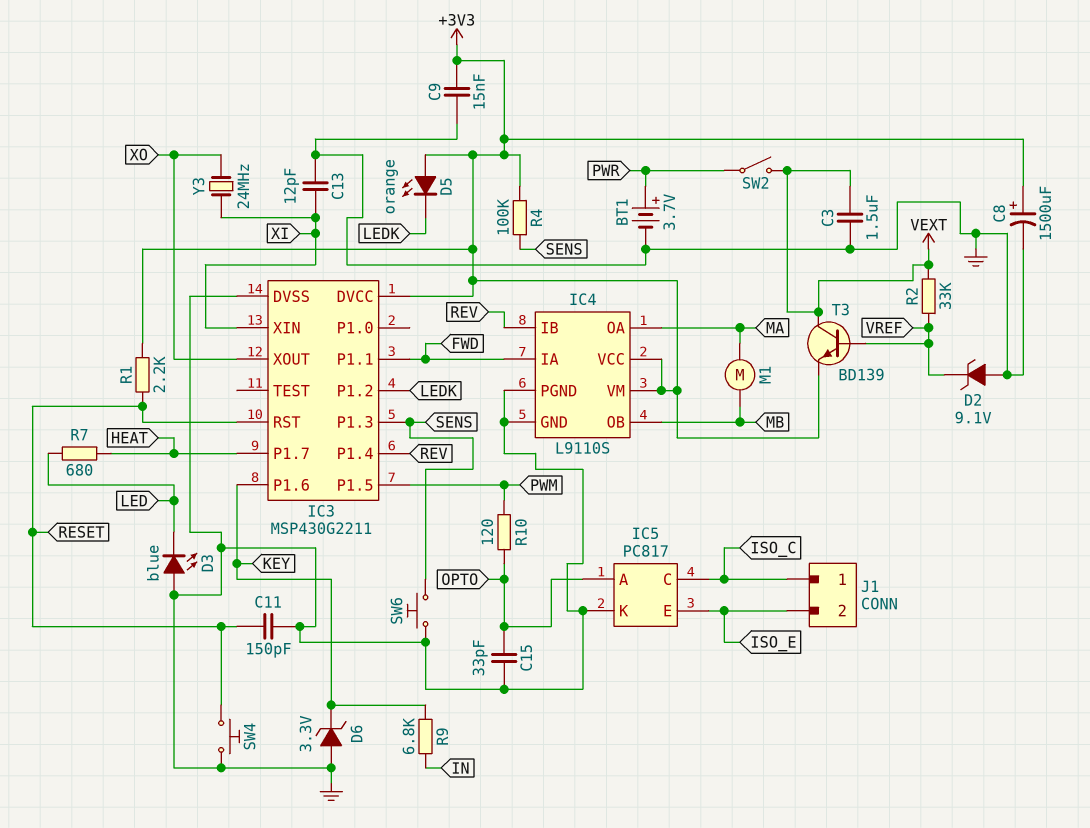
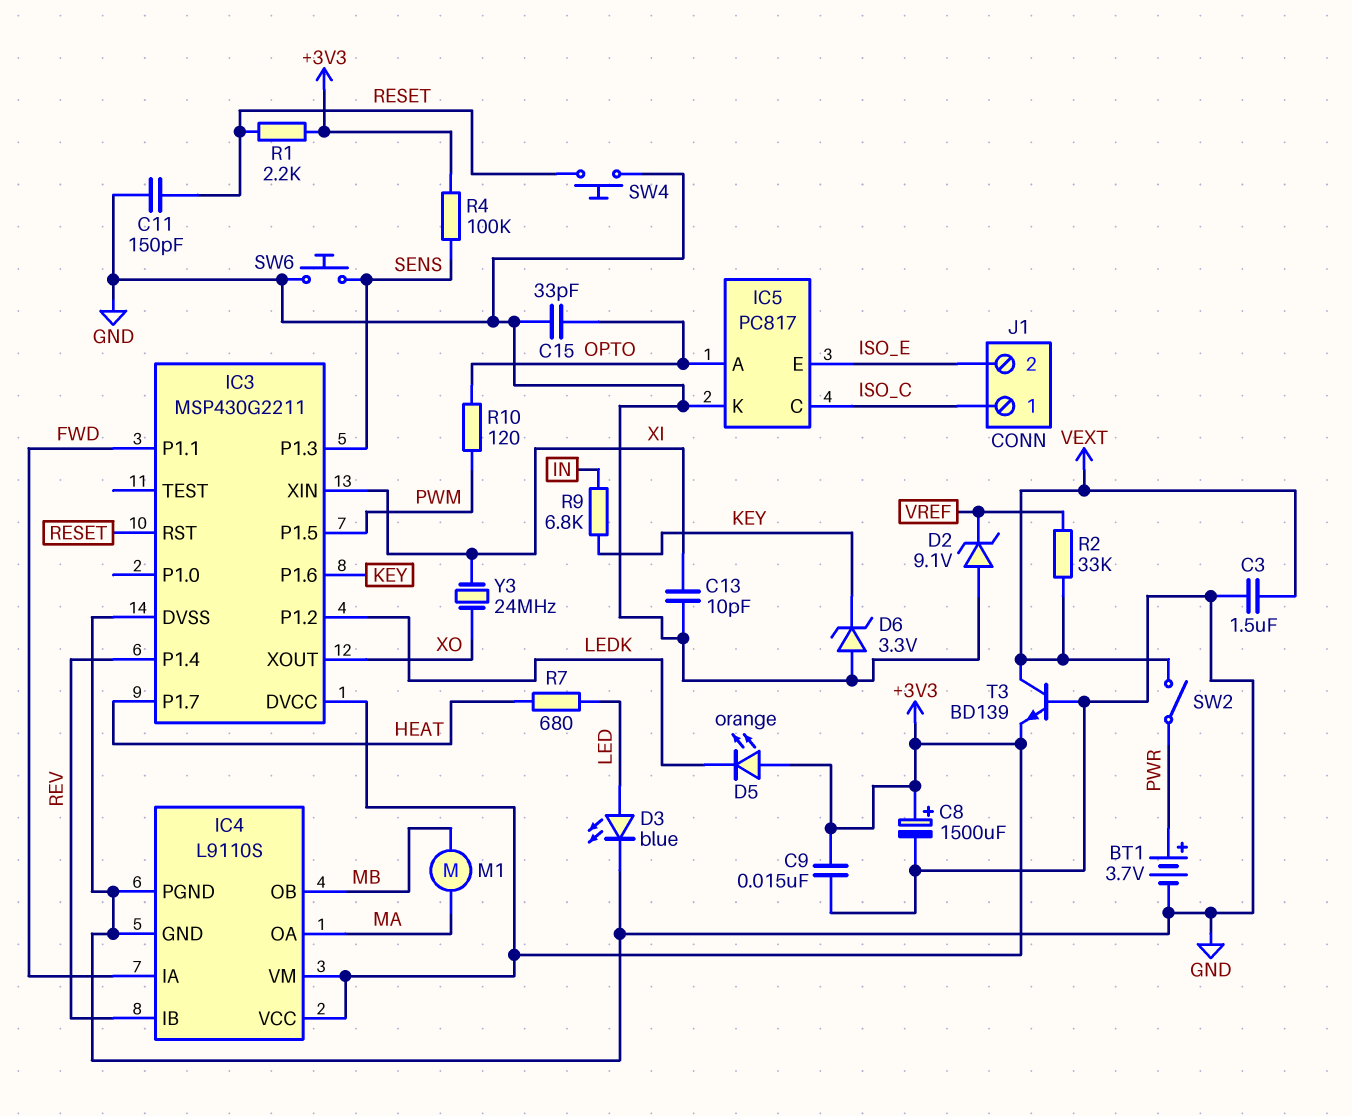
C13: 12pF (GND, XI) -> 10pF (GND, XI)
D3: LED blue (A GND, K LED) -> LED blue (A LED, K GND)
T3: NPN BD139 (B VREF, C VEXT, E +3V3) -> NPN BD139 (B GND, C VEXT, E +3V3)

